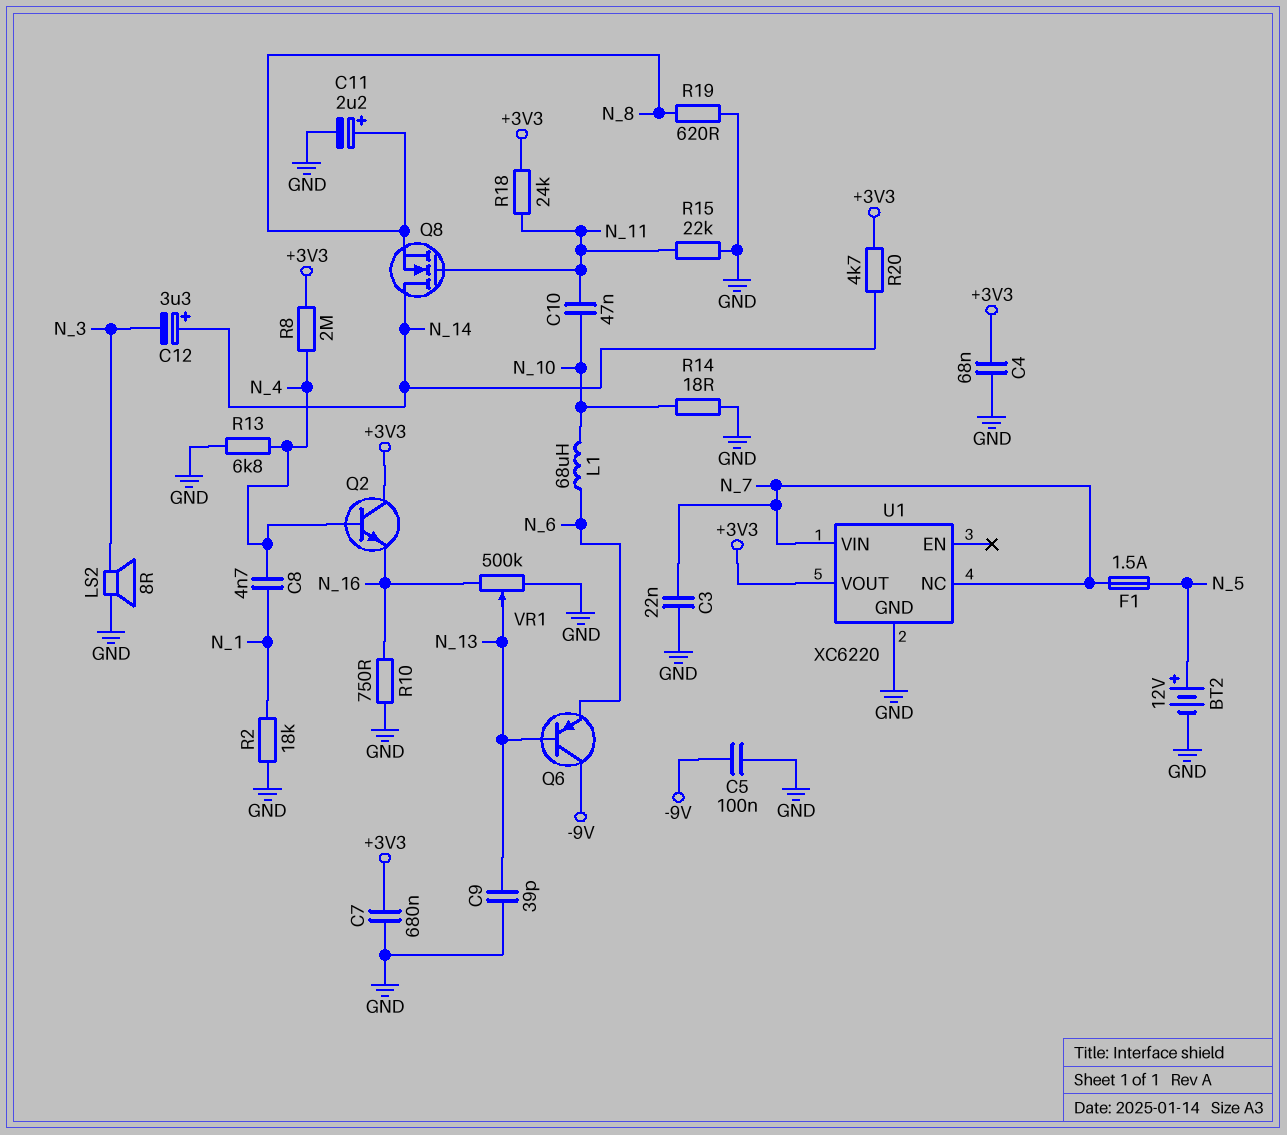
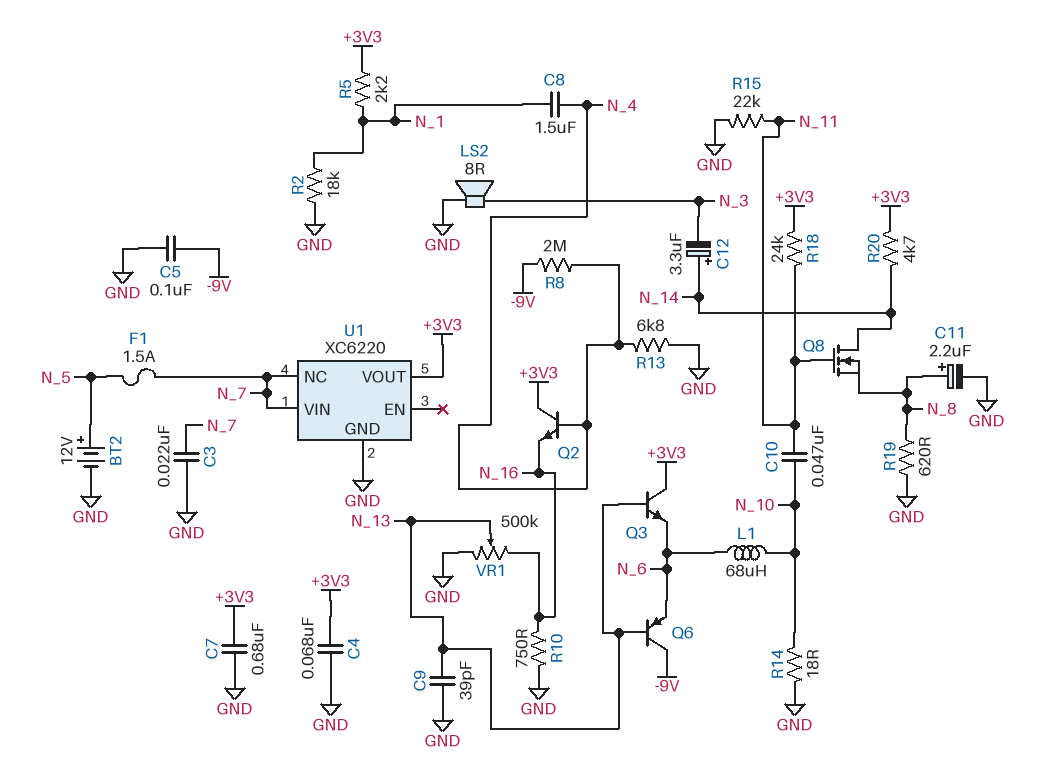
C8: 4.7nF (N_1, N_4) -> 1.5uF (N_1, N_4)
Q3: none -> NPN (B N_13, C +3V3, E N_6)
R5: none -> 2.2k (+3V3, N_1)
R8: 2M (+3V3, N_4) -> 2M (-9V, N_4)

